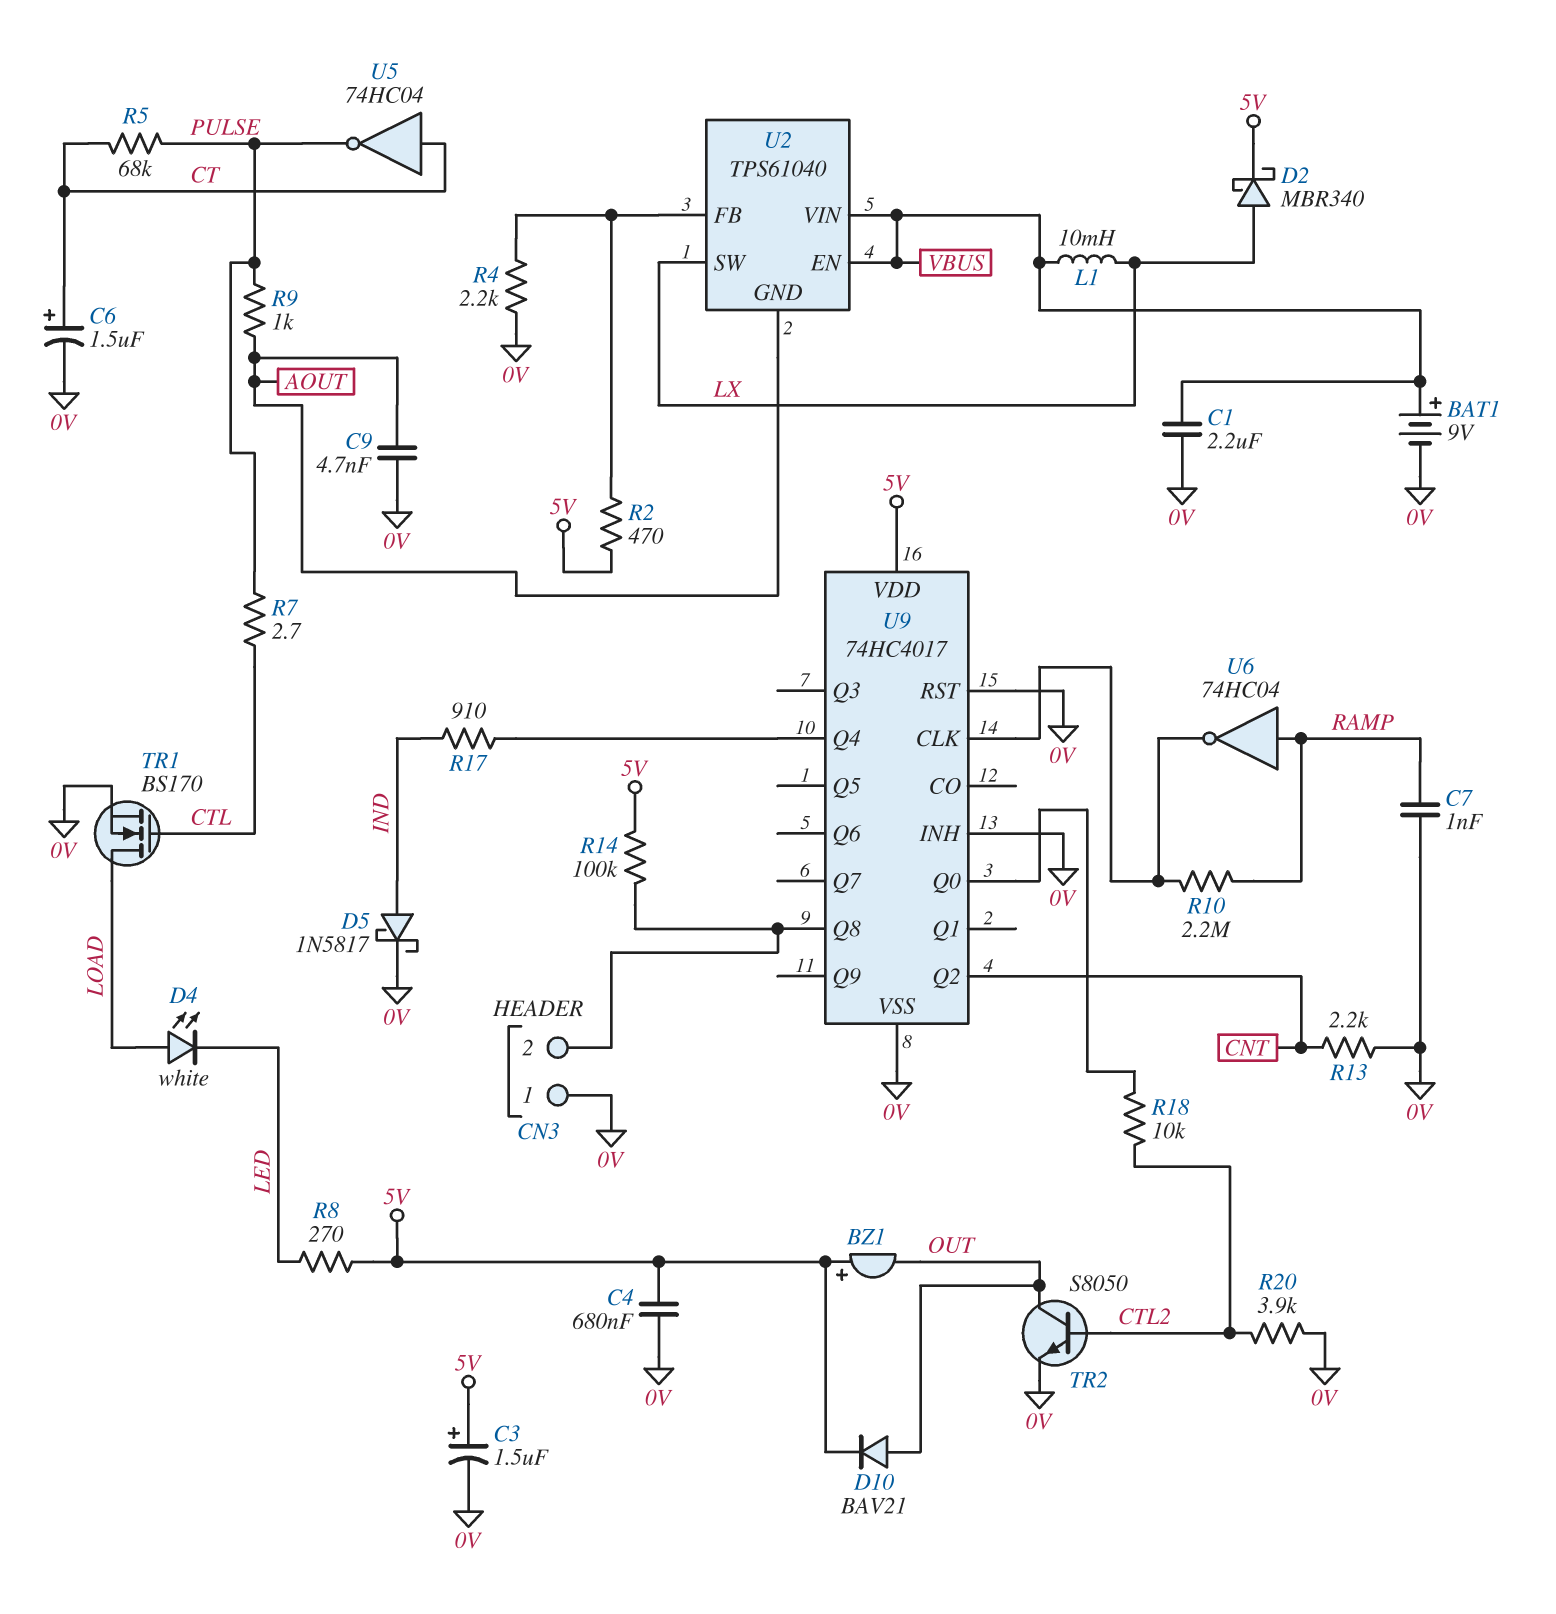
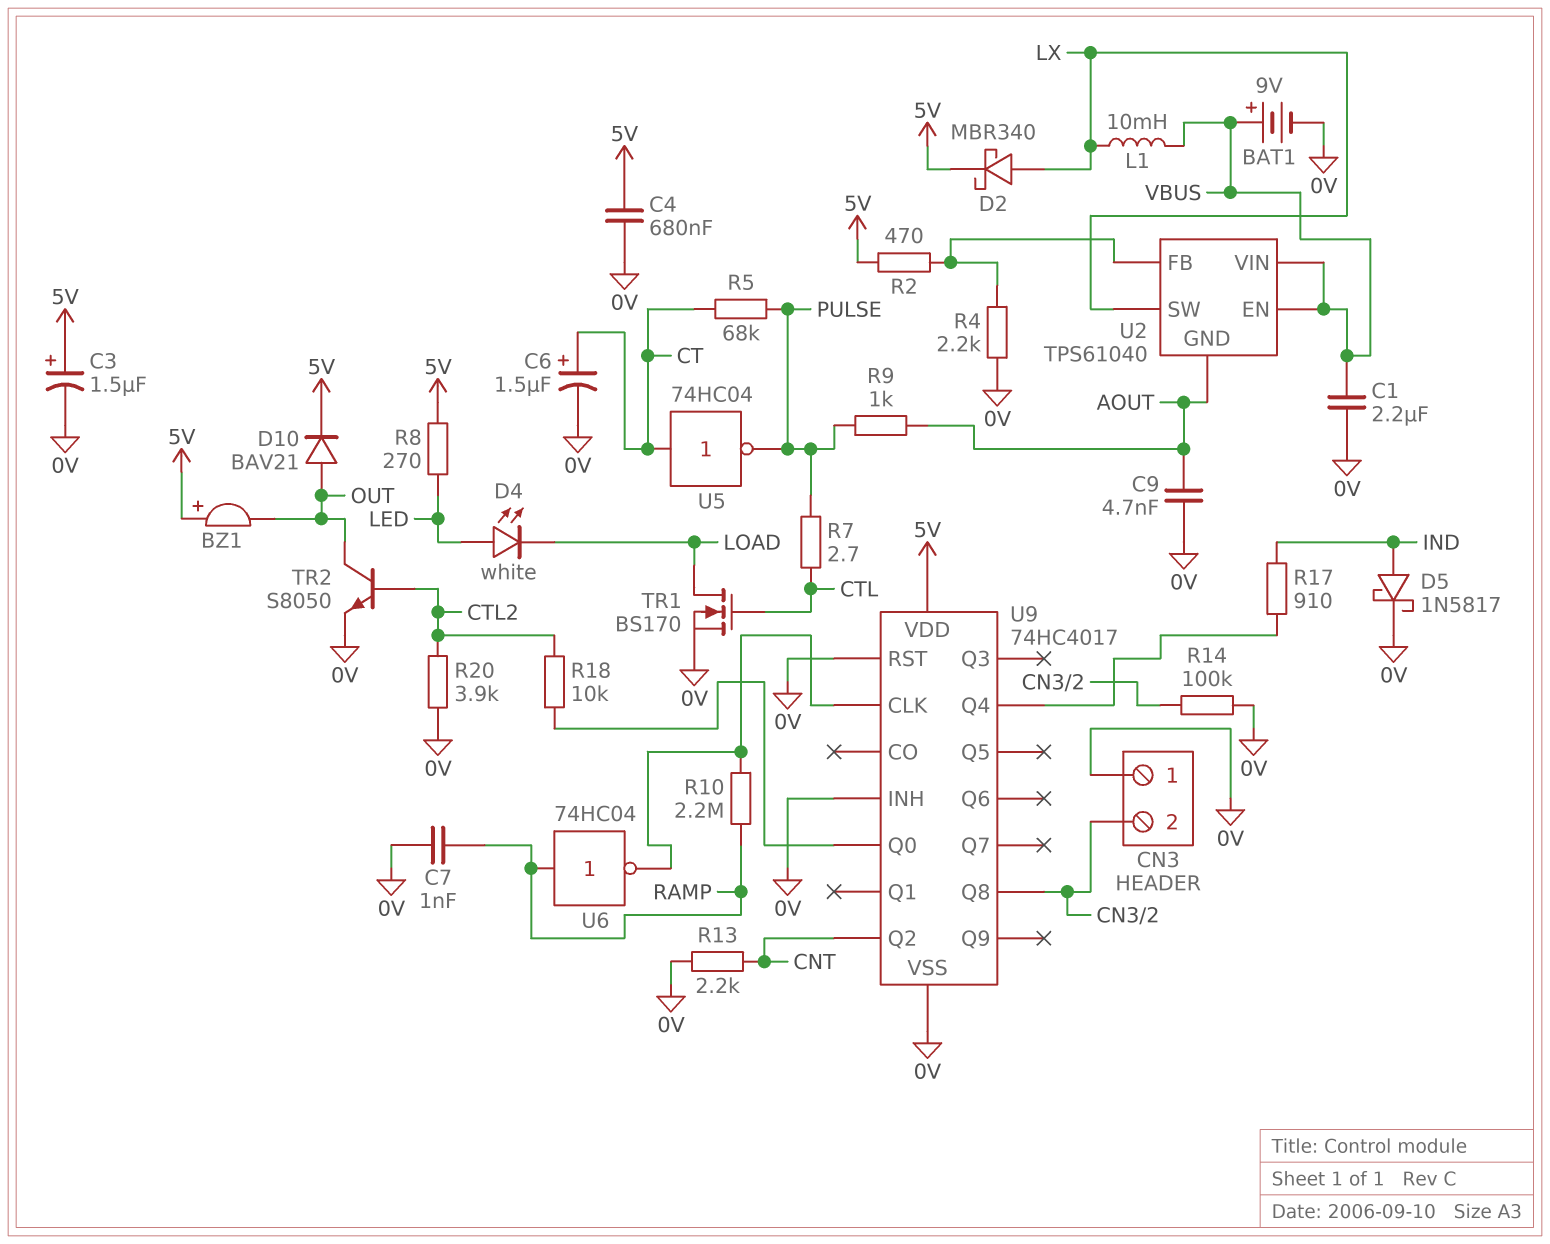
D4: LED white (A LOAD, K LED) -> LED white (A LED, K LOAD)
R14: 100k (5V, CN3/2) -> 100k (0V, CN3/2)

